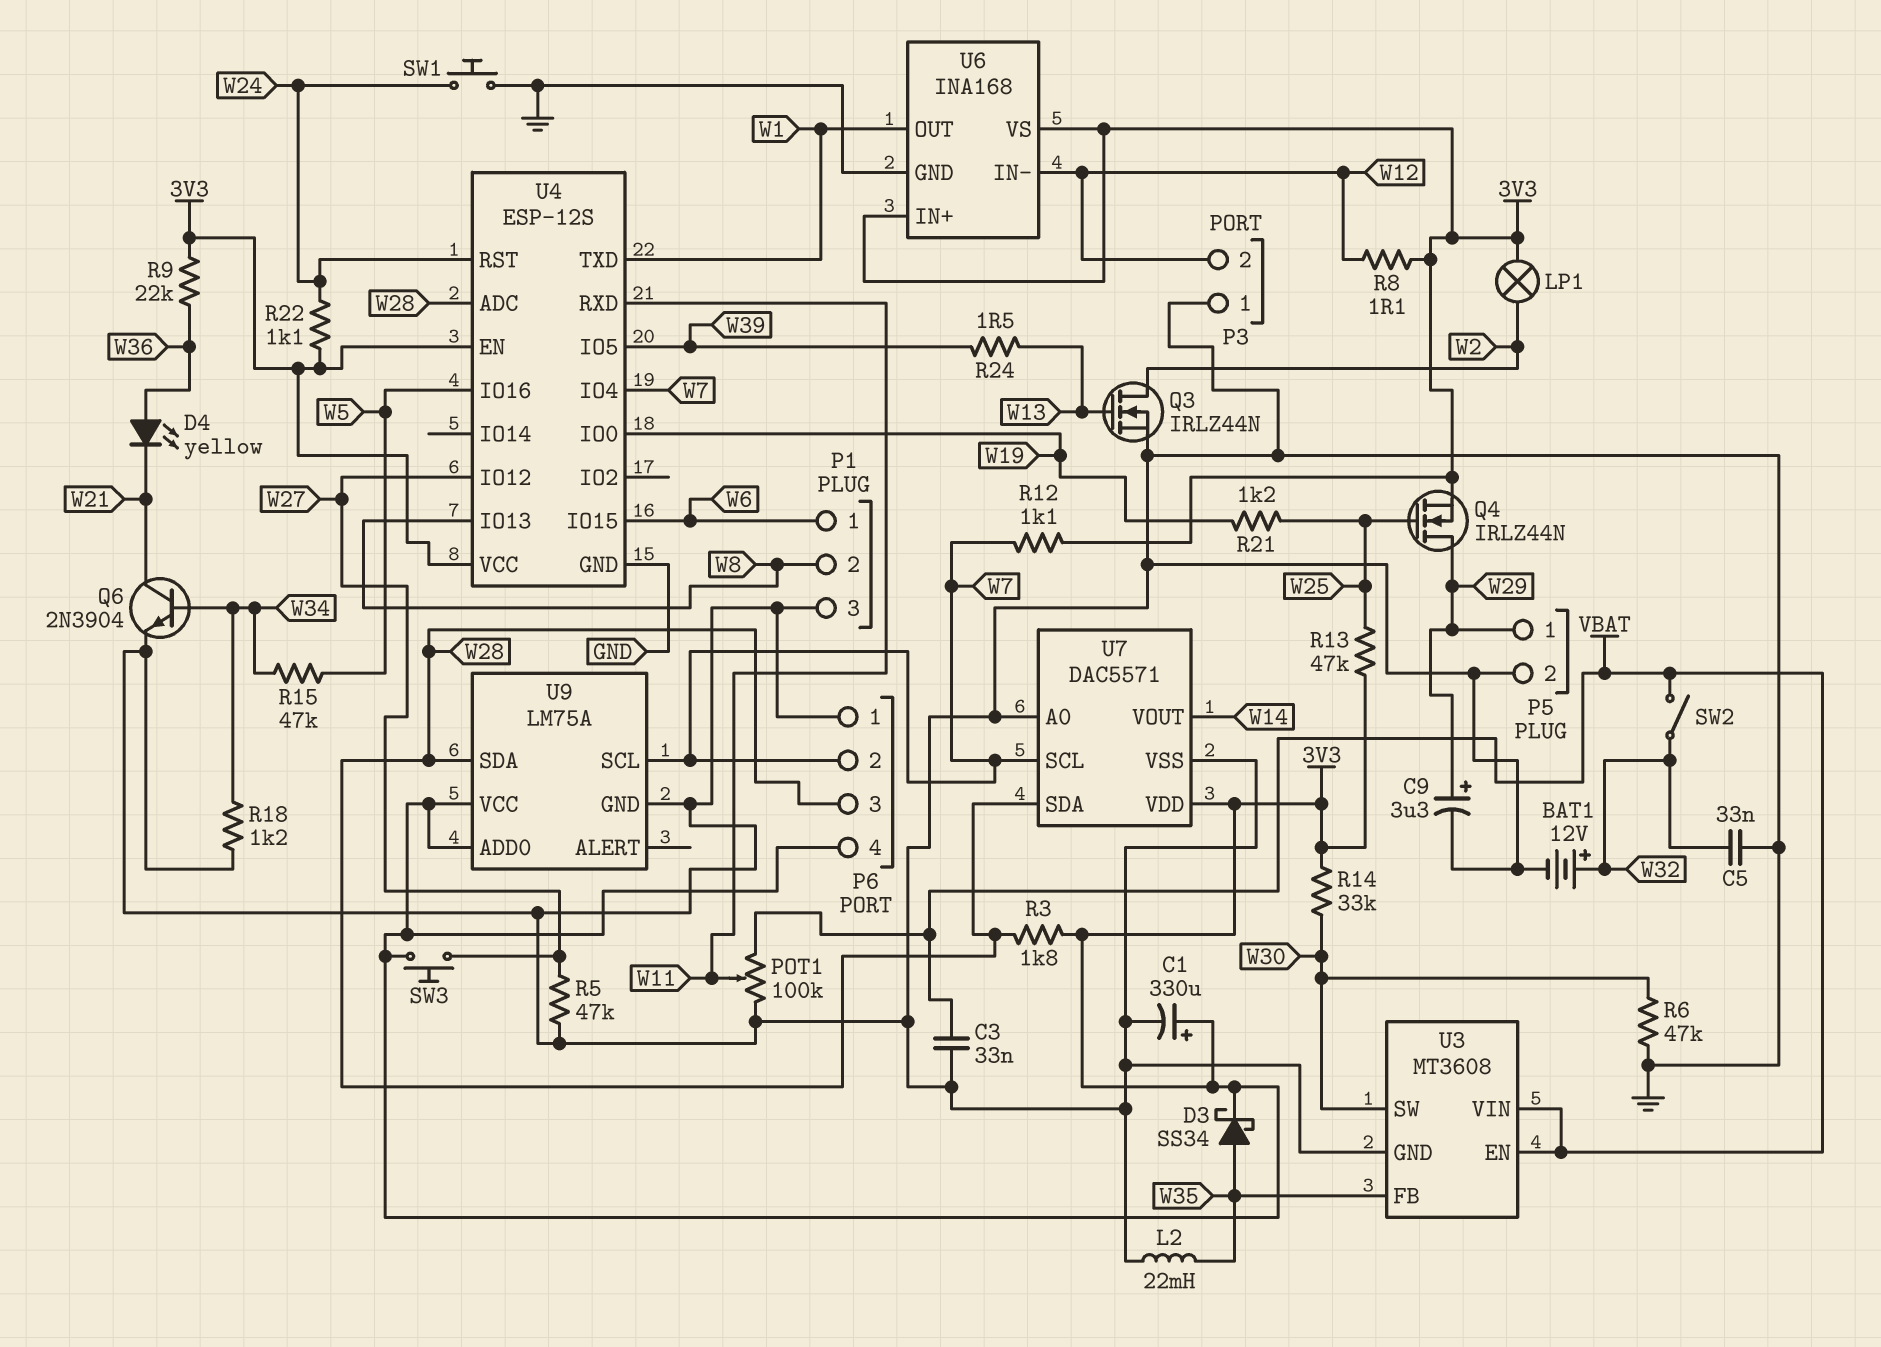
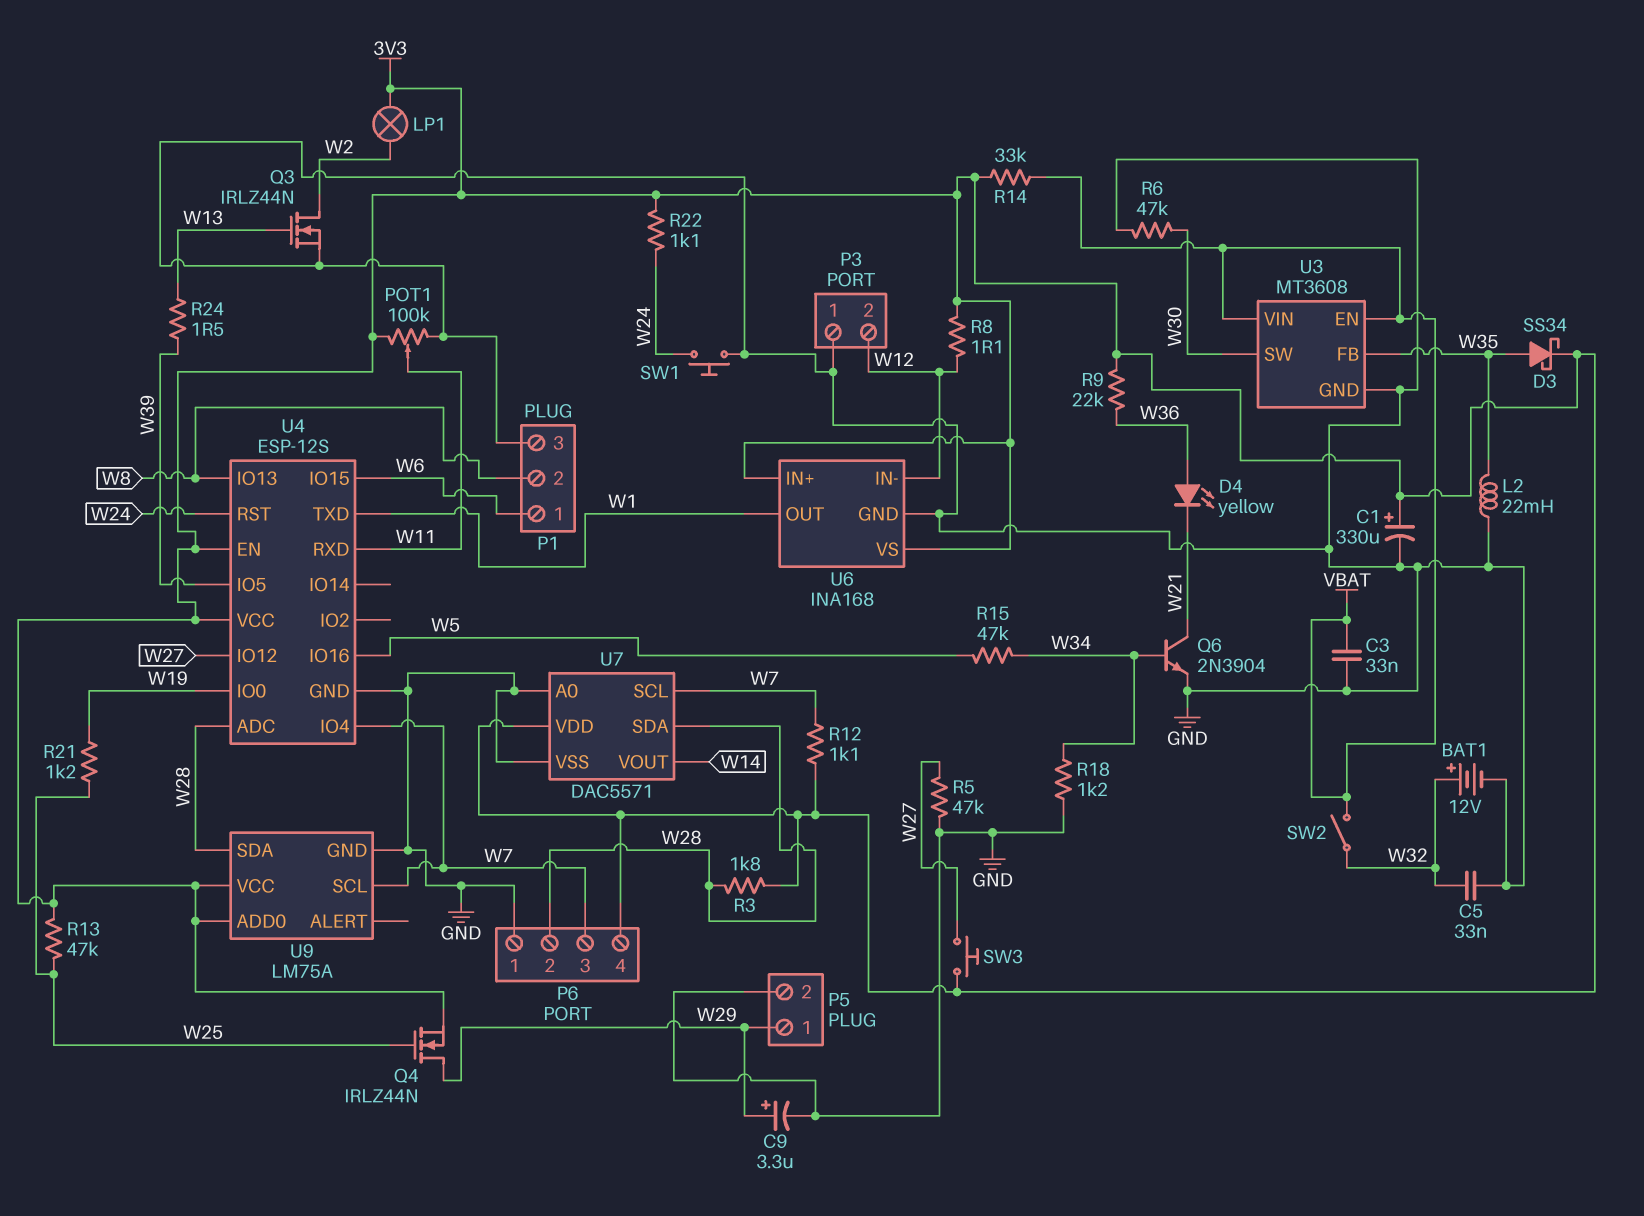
P6 pin 2: W7 -> W28
P6 pin 3: W28 -> W7
POT1: 100k (GND, VBAT, wiper W11) -> 100k (3V3, GND, wiper W11)
R14: 33k (3V3, W30) -> 33k (3V3, VBAT)

